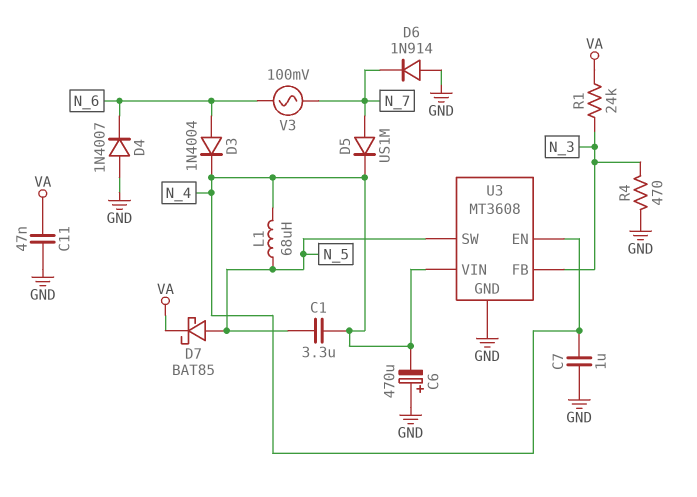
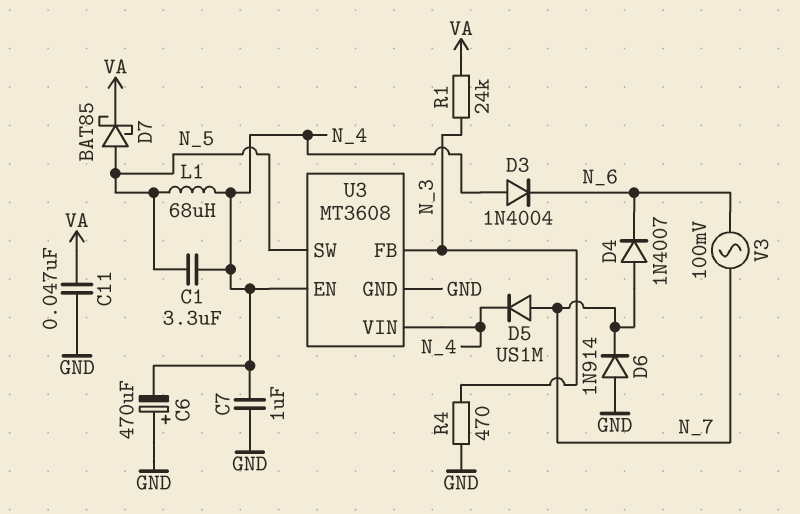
D3: diode 1N4004 (A N_6, K N_4) -> diode 1N4004 (A N_4, K N_6)
D4: diode 1N4007 (A GND, K N_6) -> diode 1N4007 (A N_7, K N_6)

